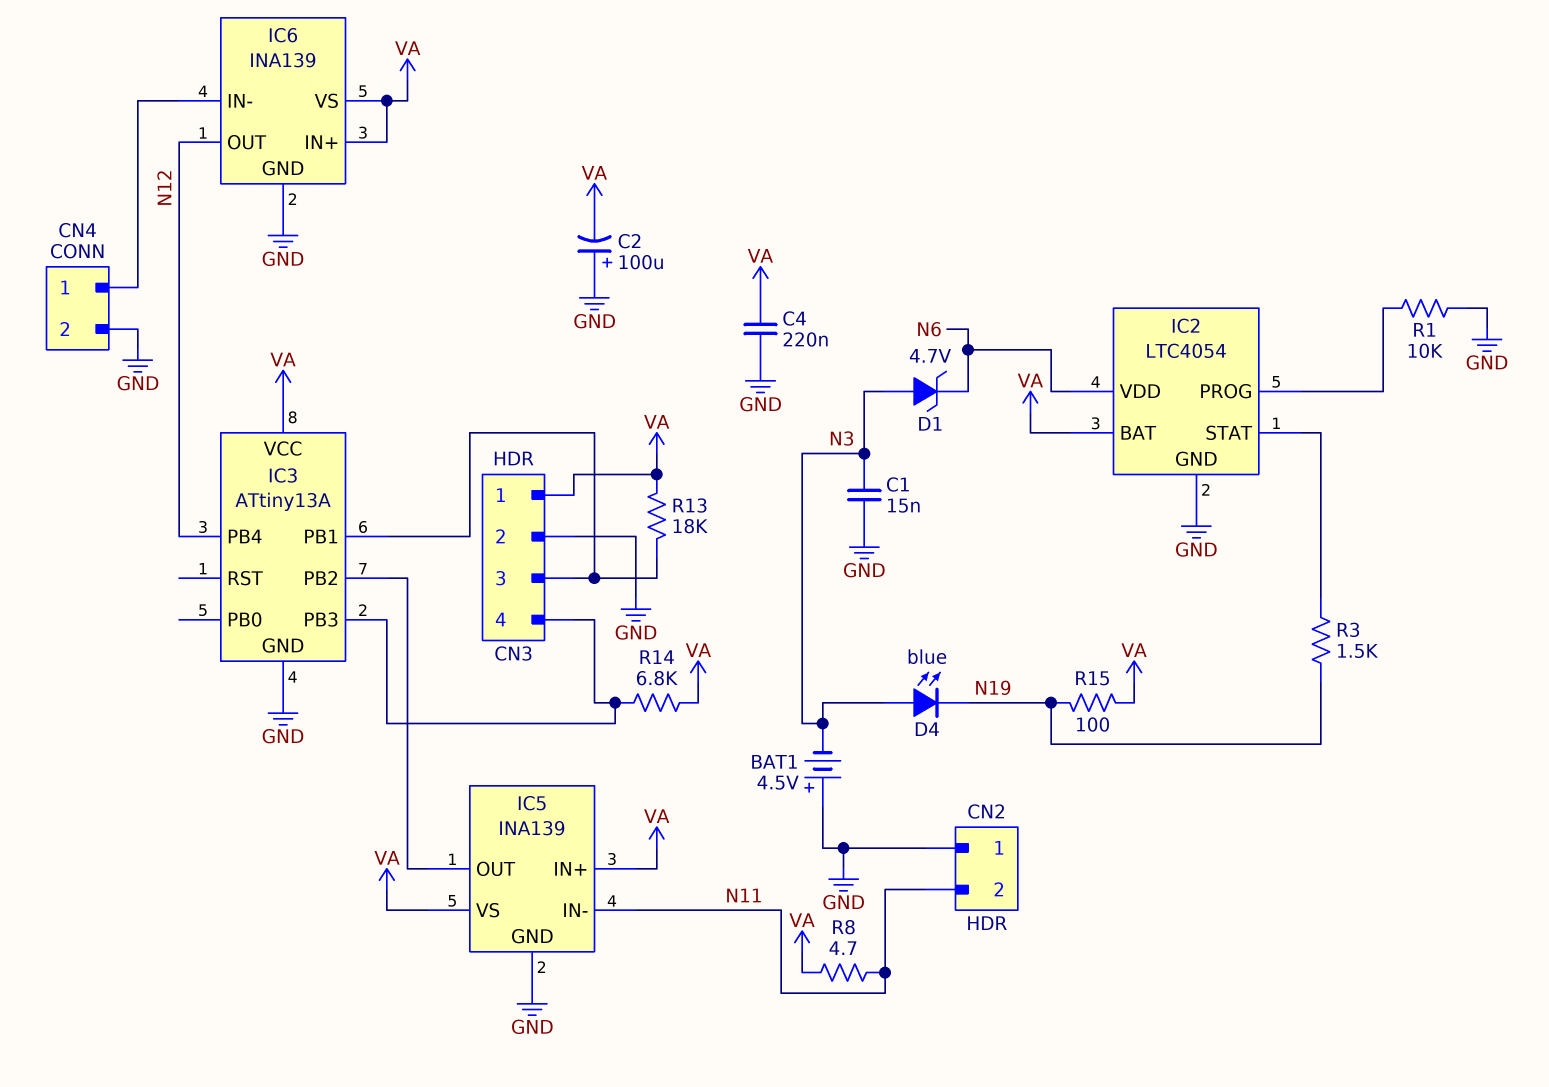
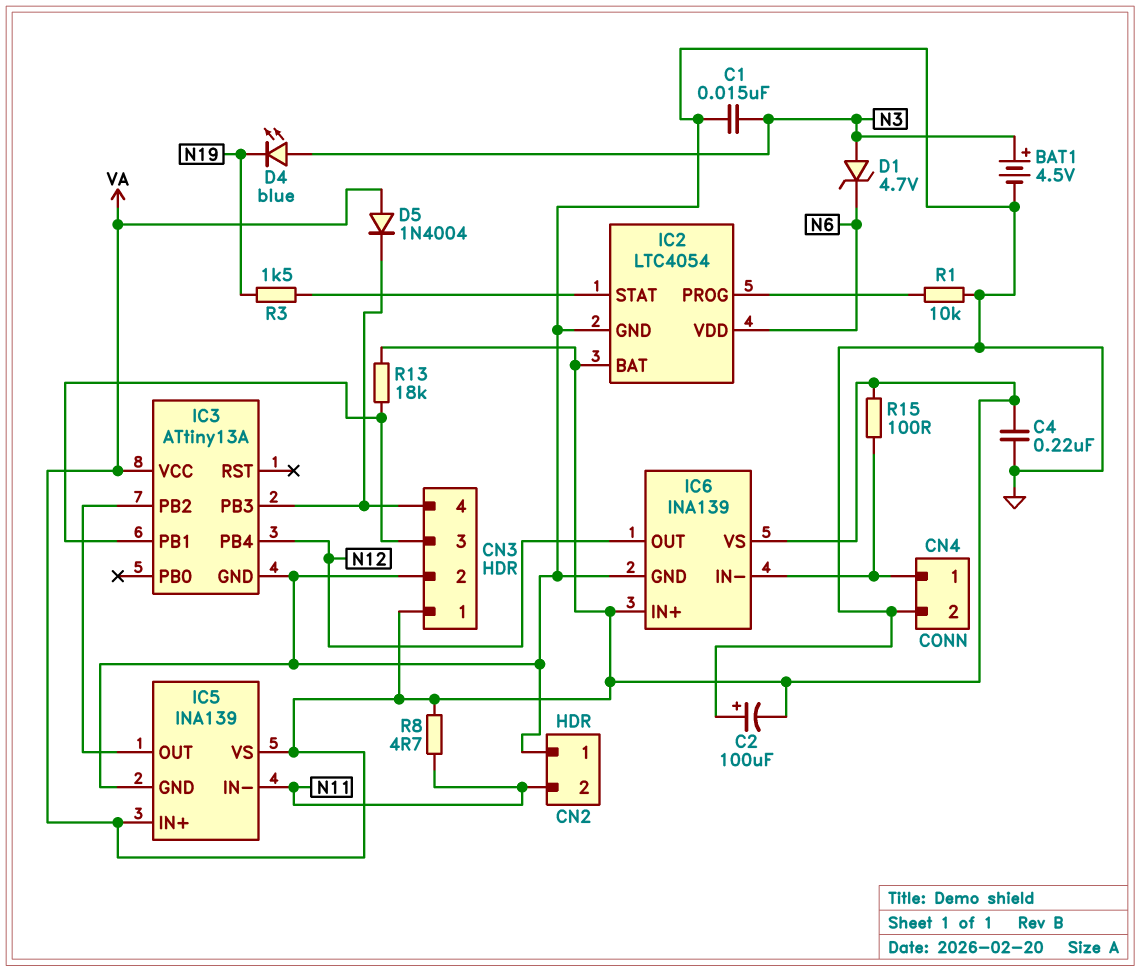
BAT1: 4.5V (plus GND, minus N3) -> 4.5V (plus N3, minus GND)
D5: none -> diode 1N4004 (A VA, K CN3/4)
R14: 6.8k (CN3/4, VA) -> none
R15: 100 (N19, VA) -> 100 (CN4/1, VA)

